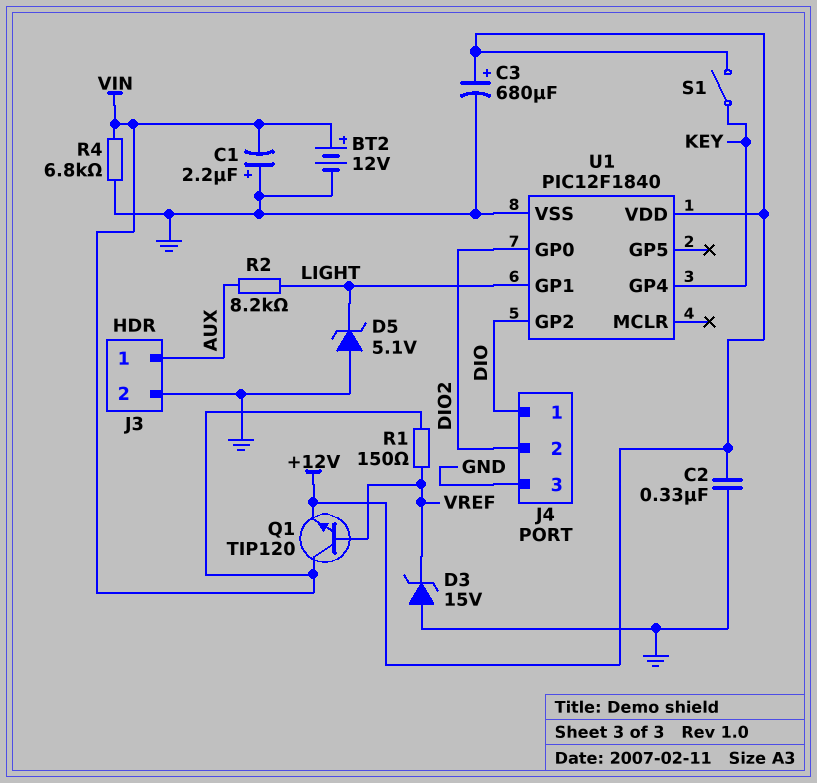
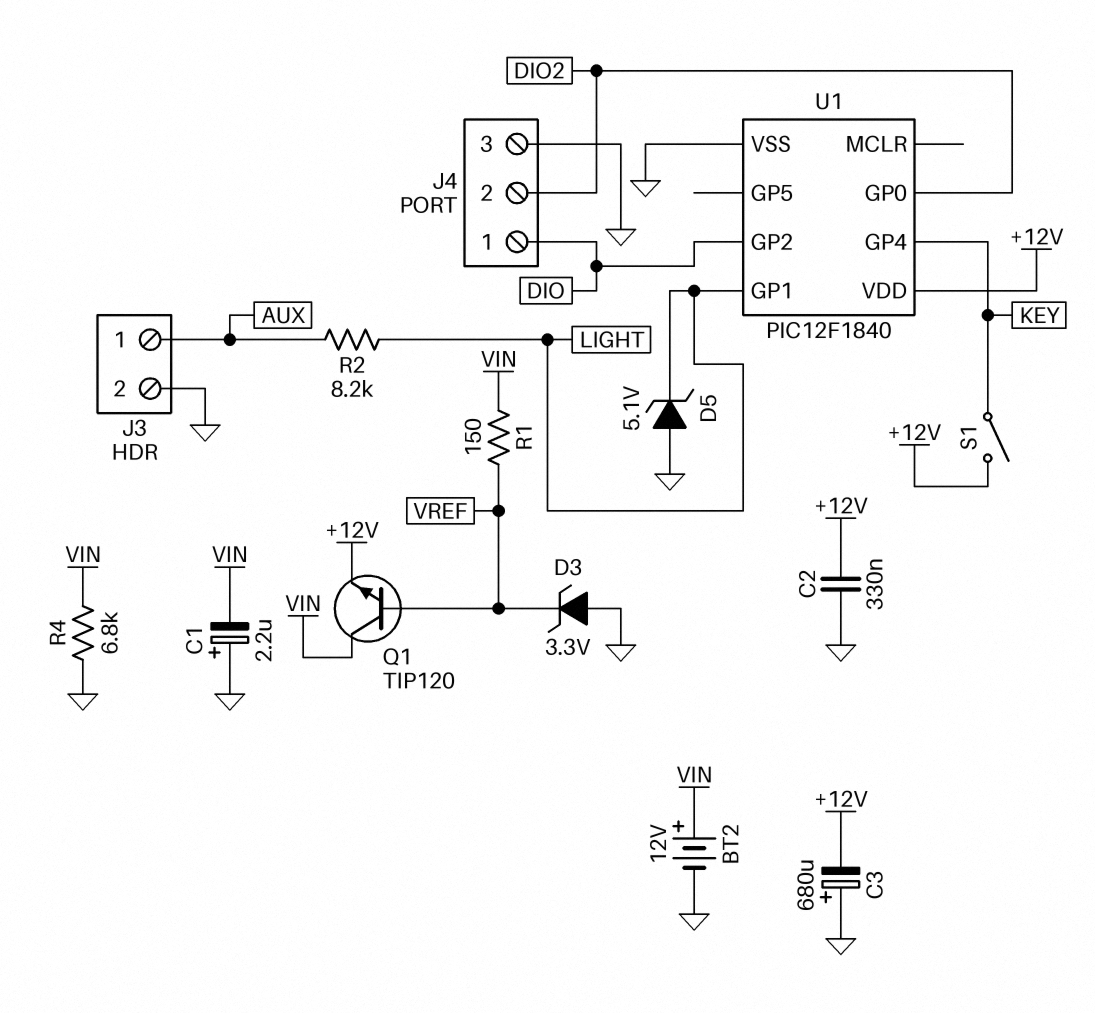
C3: 680uF (plus +12V, minus GND) -> 680uF (plus GND, minus +12V)
D3: zener 15V (A GND, K VREF) -> zener 3.3V (A GND, K VREF)

